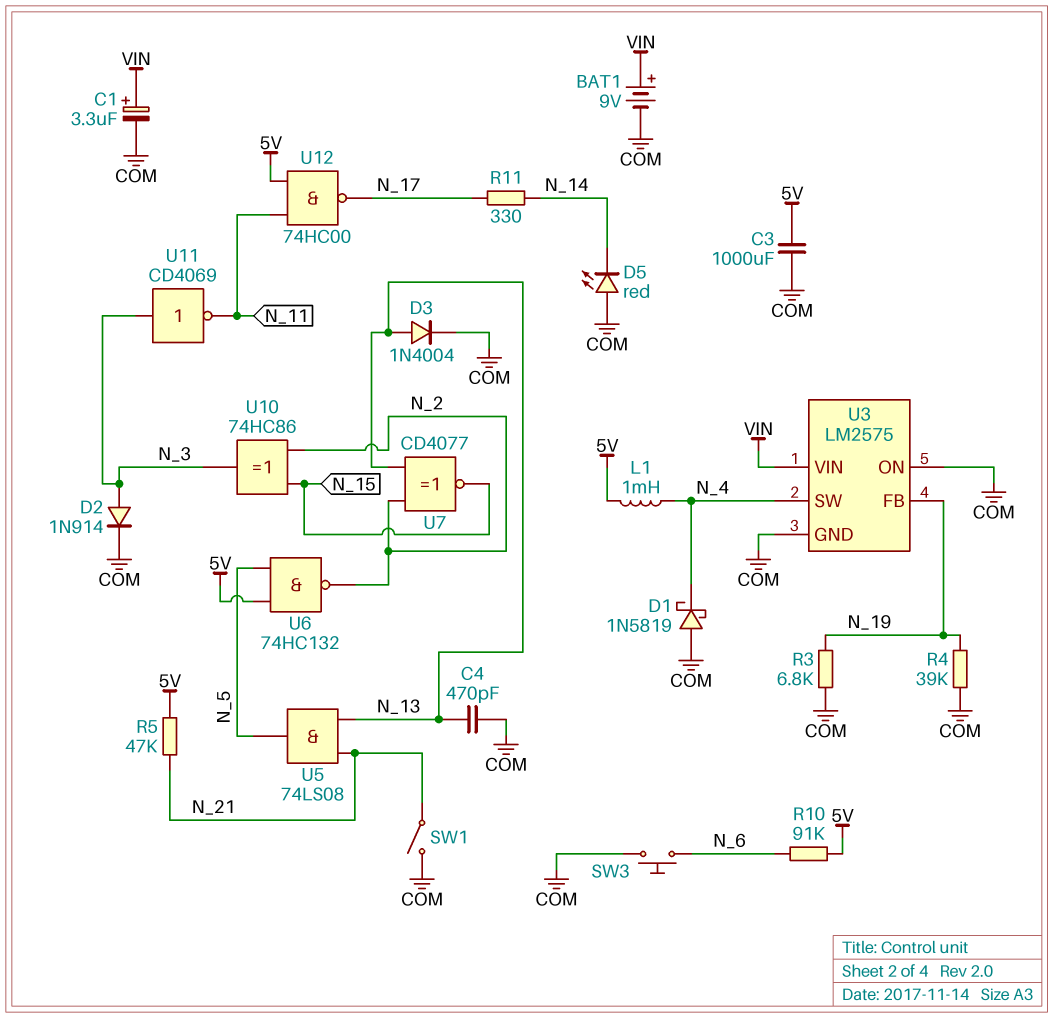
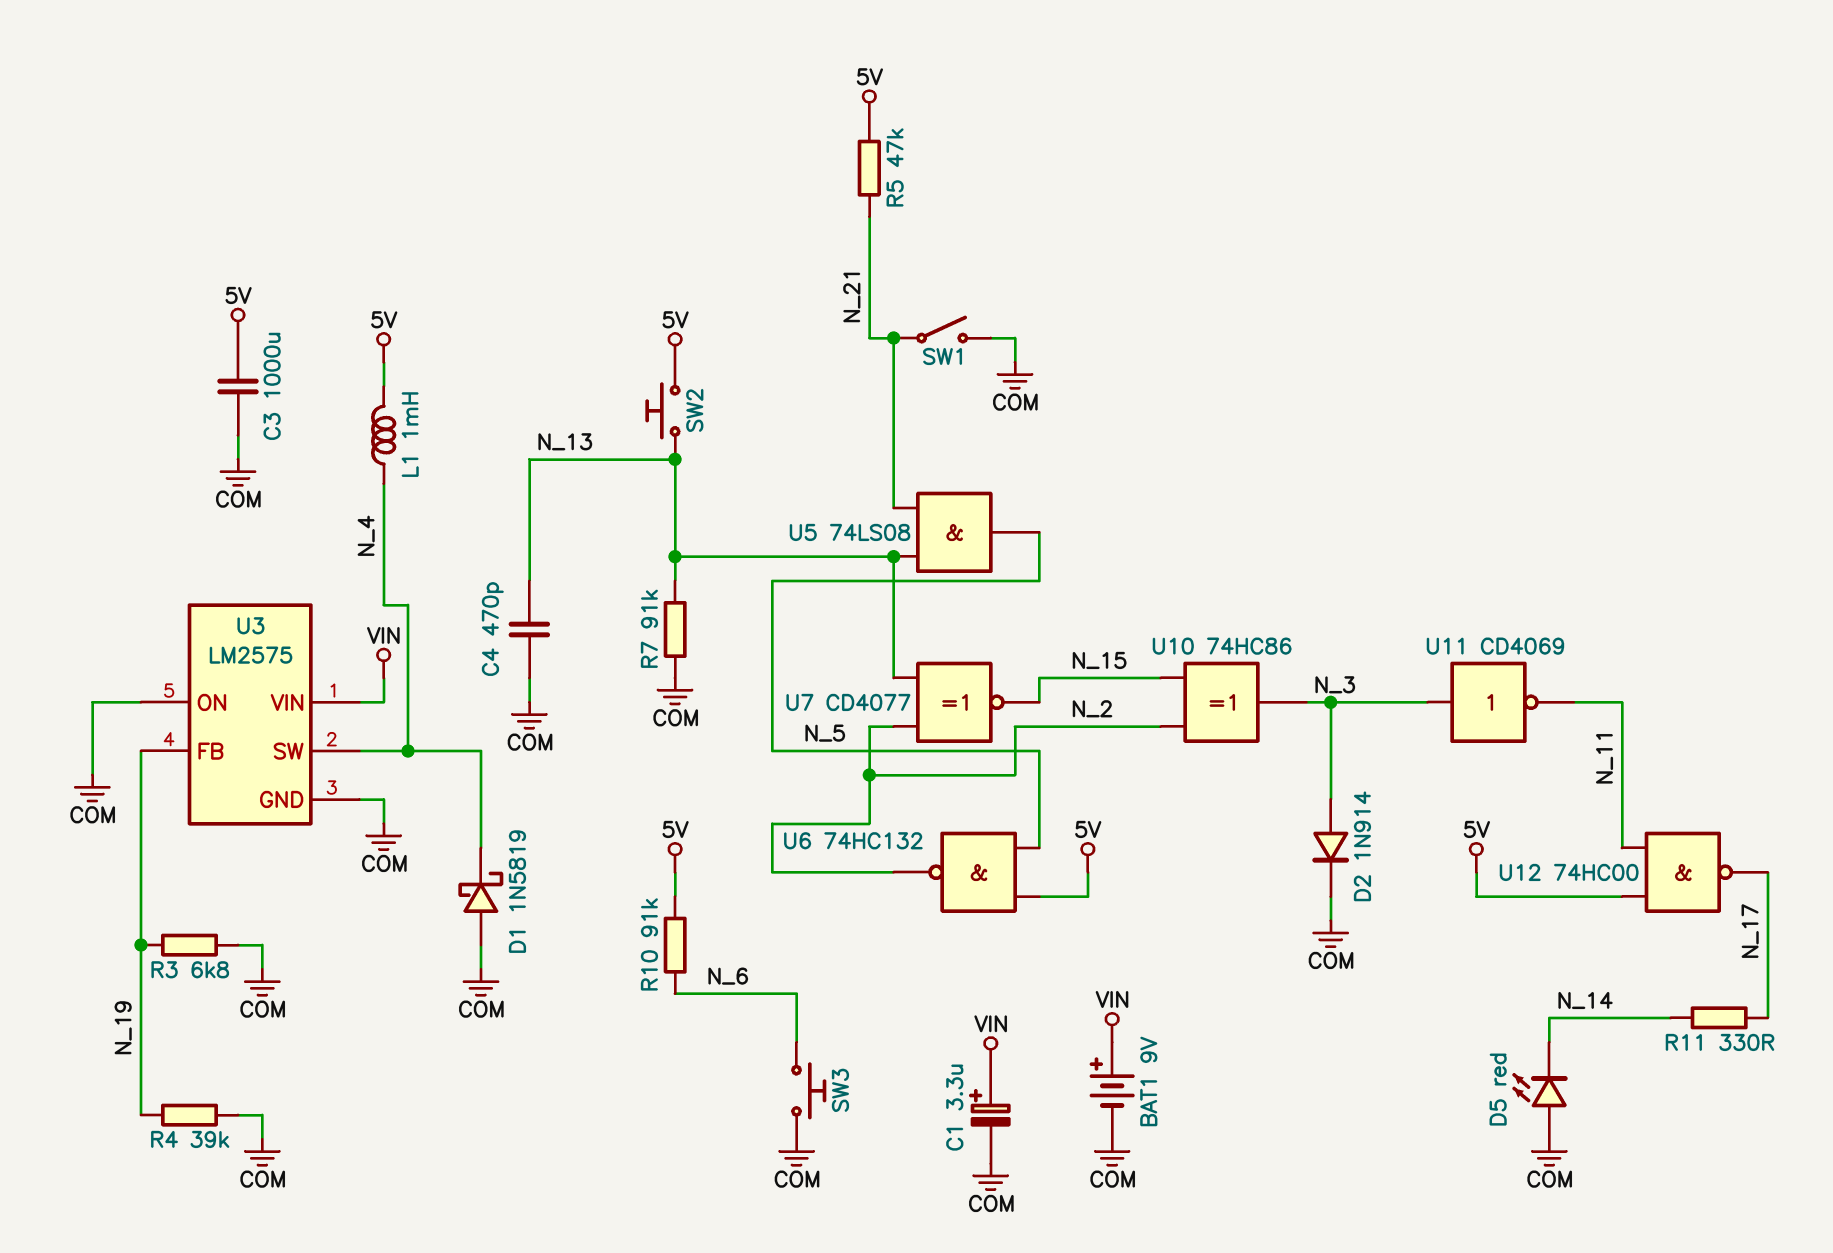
D3: diode 1N4004 (A N_13, K COM) -> none
R7: none -> 91k (COM, N_13)
SW2: none -> button (5V, N_13)

